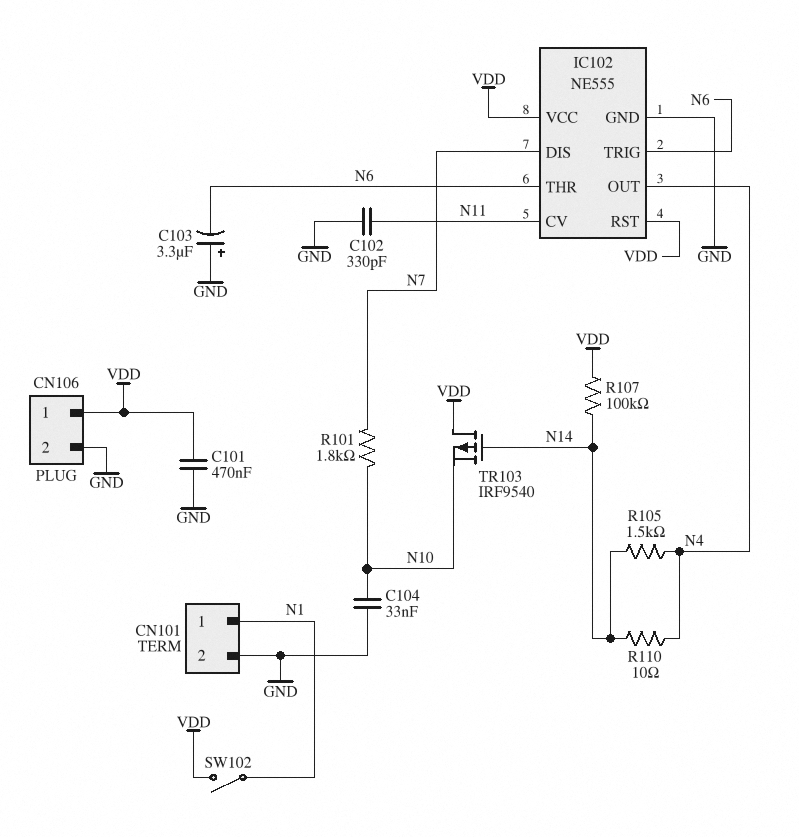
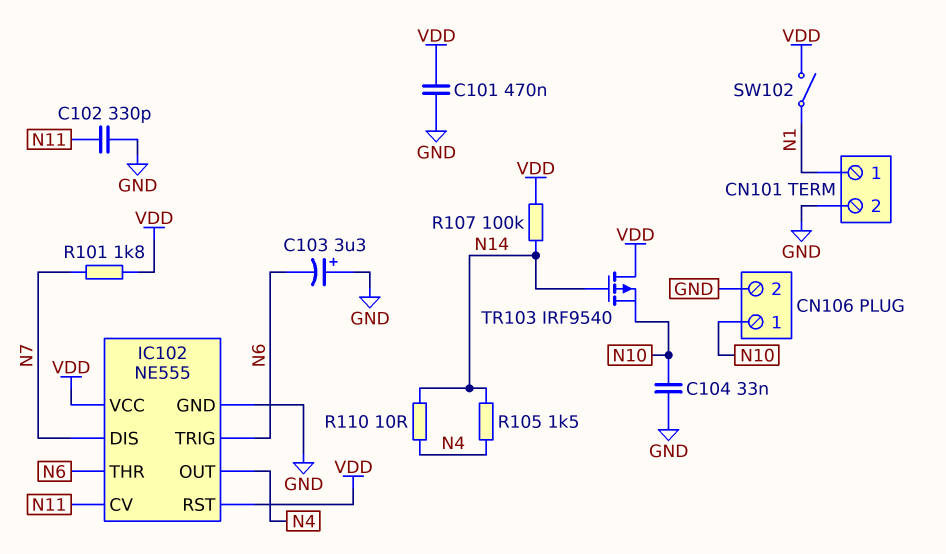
CN106 pin 1: VDD -> N10
R101: 1.8k (N7, N10) -> 1.8k (N7, VDD)

